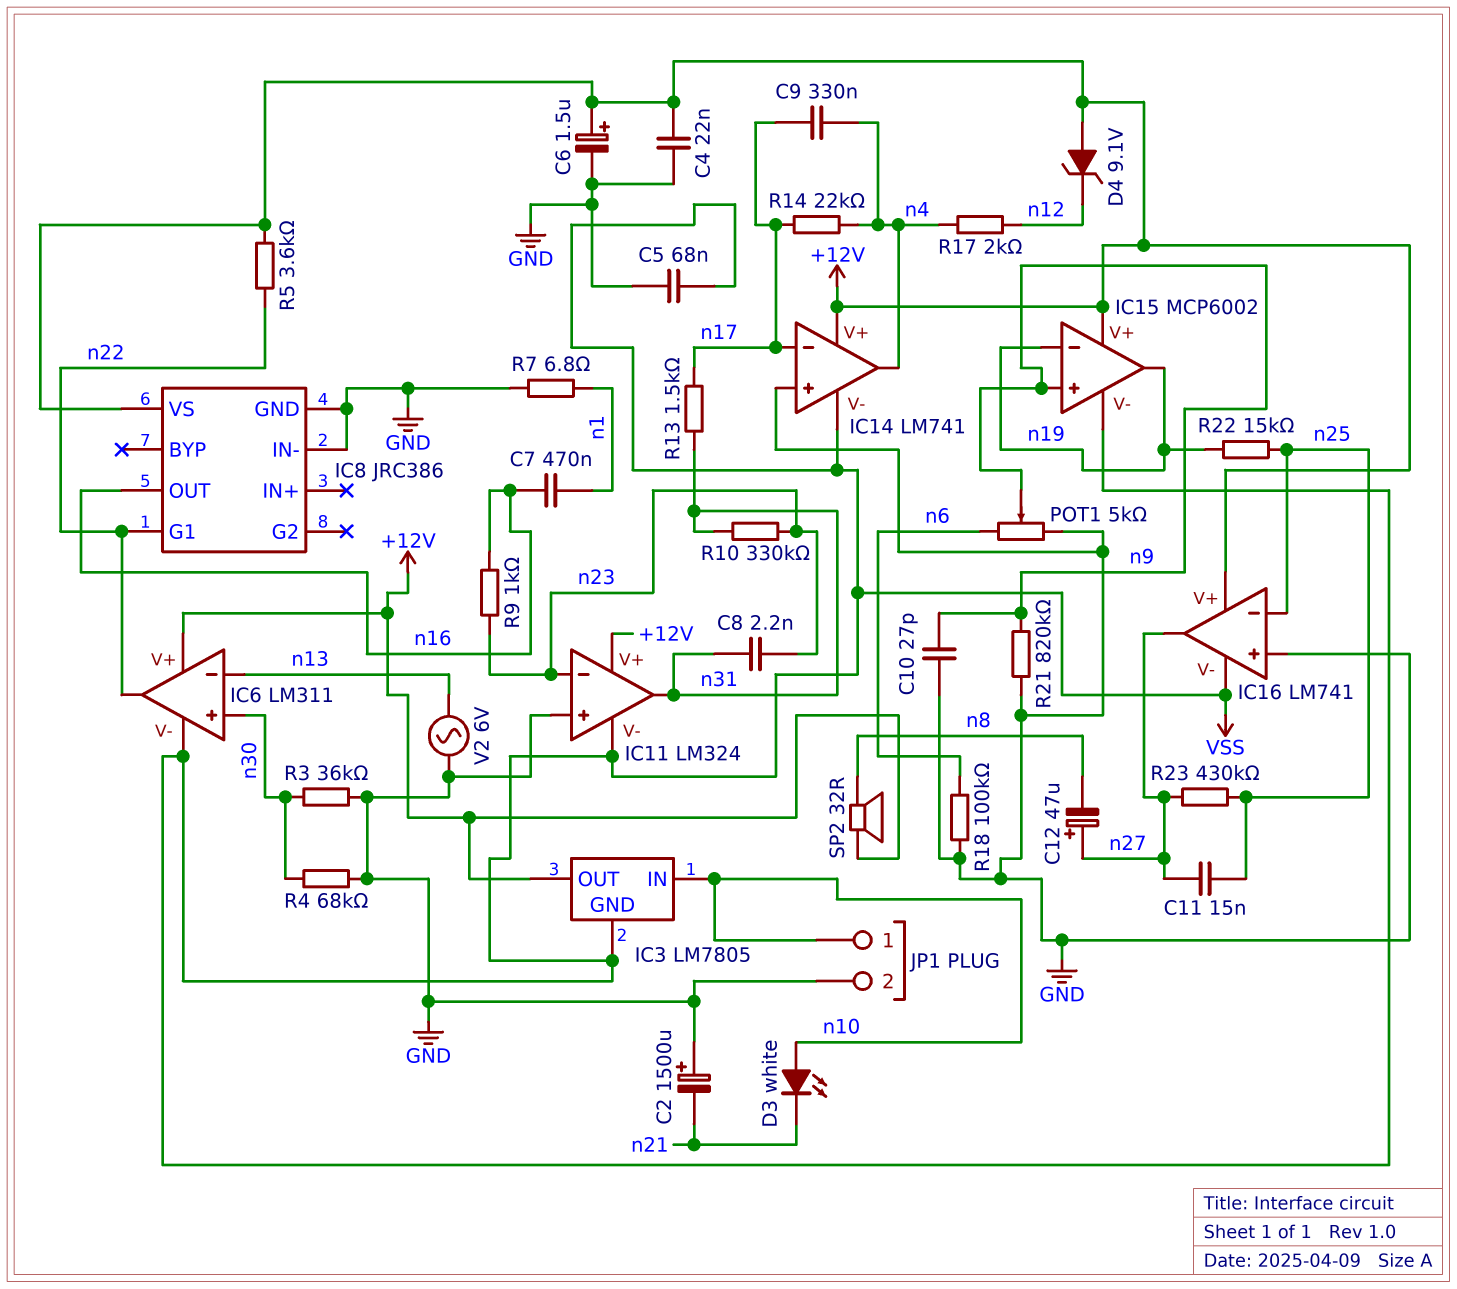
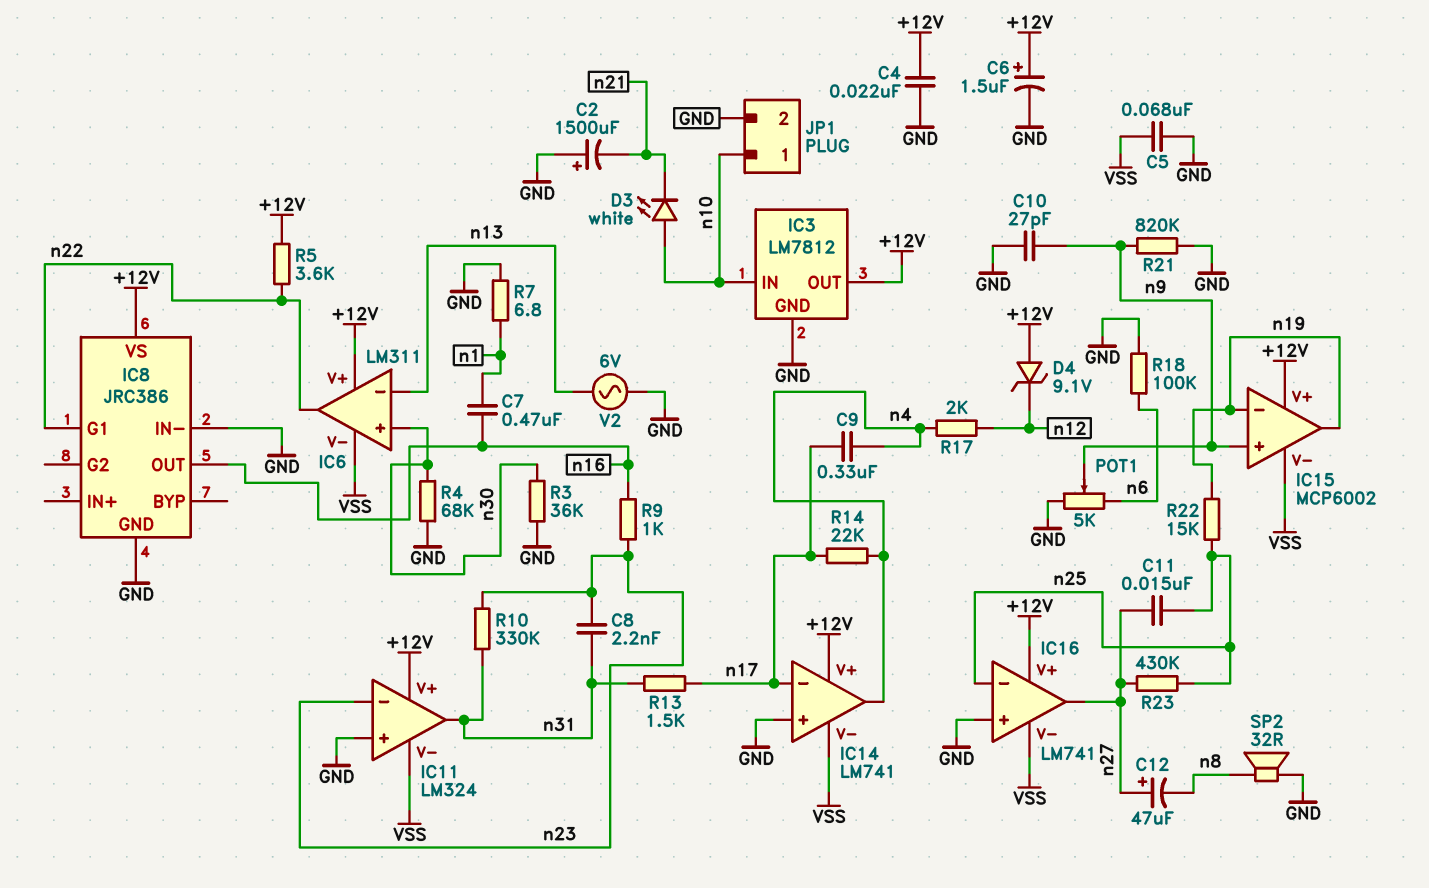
IC3: LM7805 -> LM7812
IC3 pin GND: VSS -> GND
SP2: speaker 32R (+12V, n8) -> speaker 32R (GND, n8)

